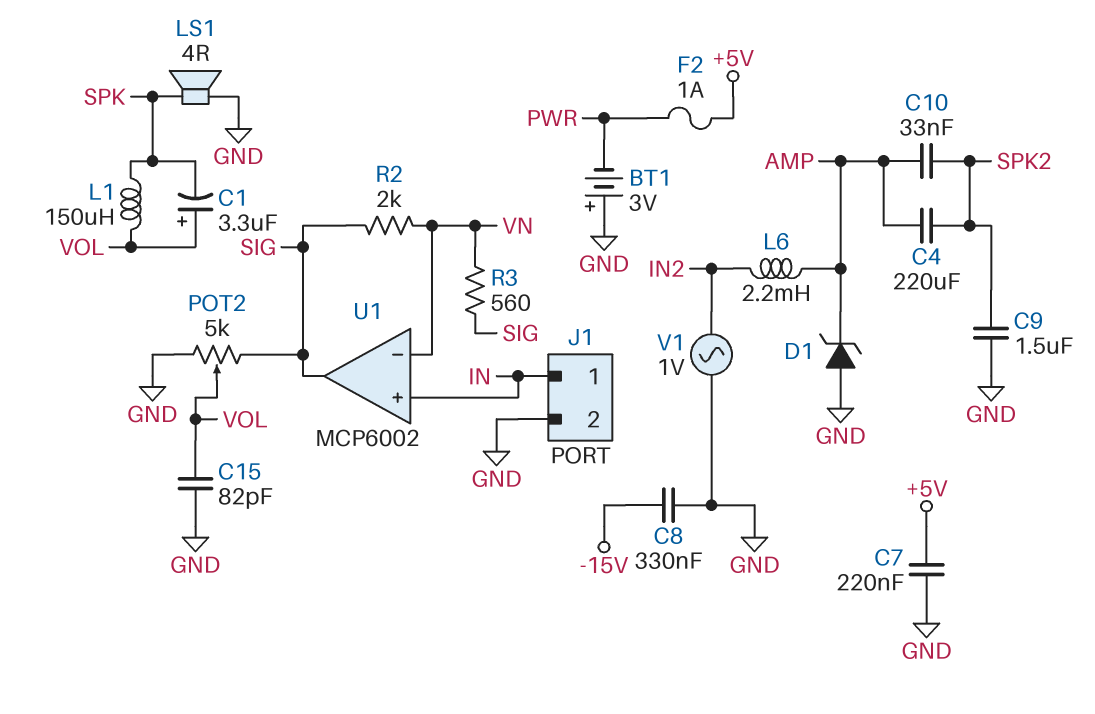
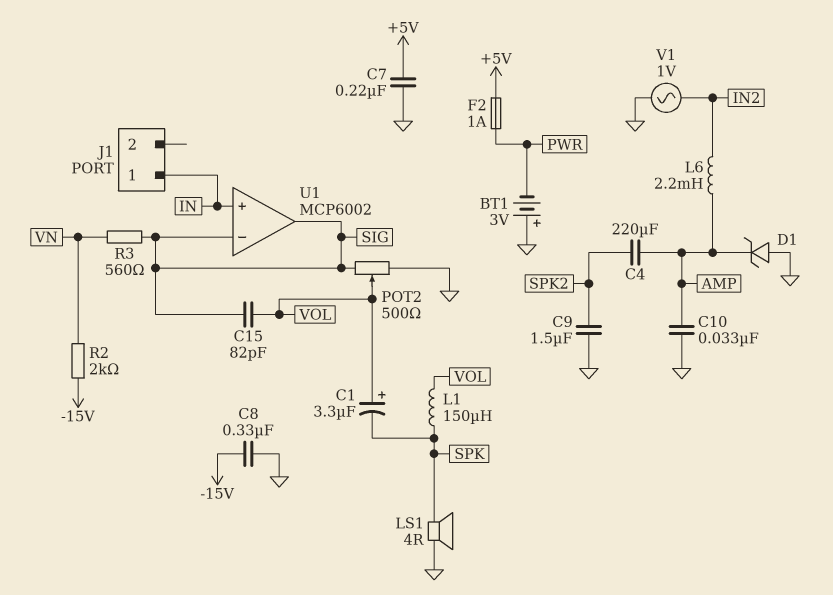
C10: 33nF (AMP, SPK2) -> 33nF (AMP, GND)
C15: 82pF (GND, VOL) -> 82pF (SIG, VOL)
J1 pin 2: GND -> none
POT2: 5k (GND, SIG, wiper VOL) -> 500 (GND, SIG, wiper VOL)
R2: 2k (SIG, VN) -> 2k (-15V, VN)
U1 pin in-: VN -> SIG

